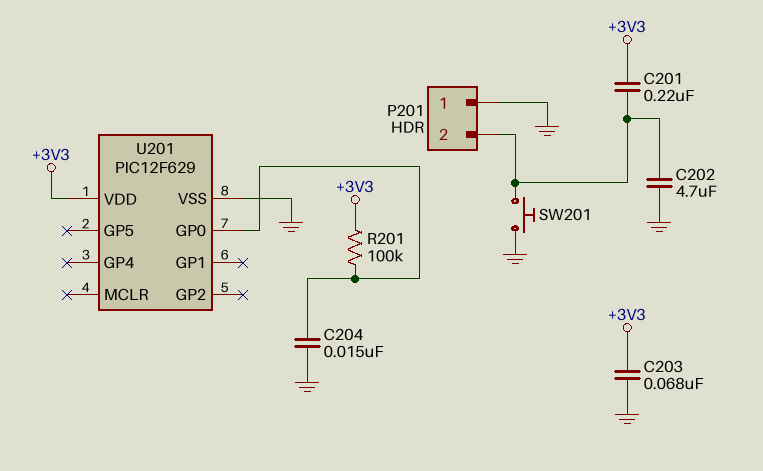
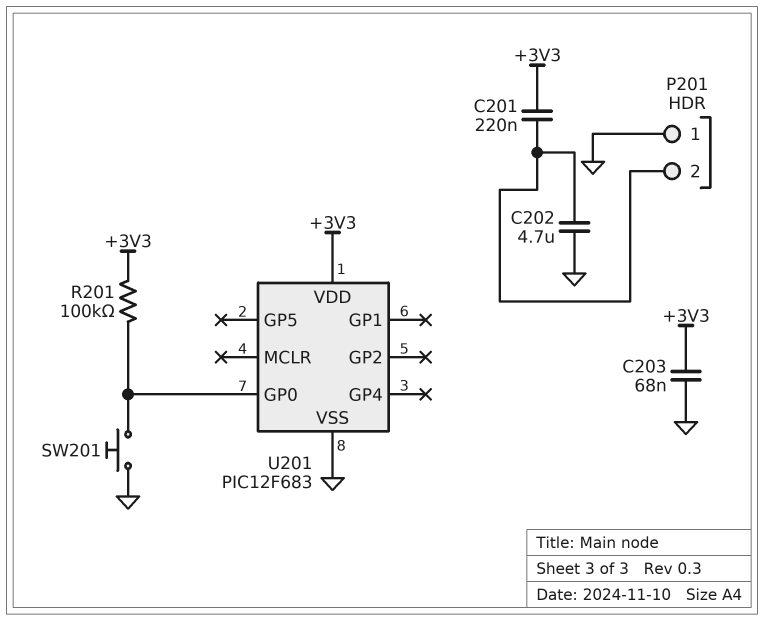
C204: 15nF (GND, U201/GP0) -> none
SW201: button (GND, P201/2) -> button (GND, U201/GP0)
U201: PIC12F629 -> PIC12F683

